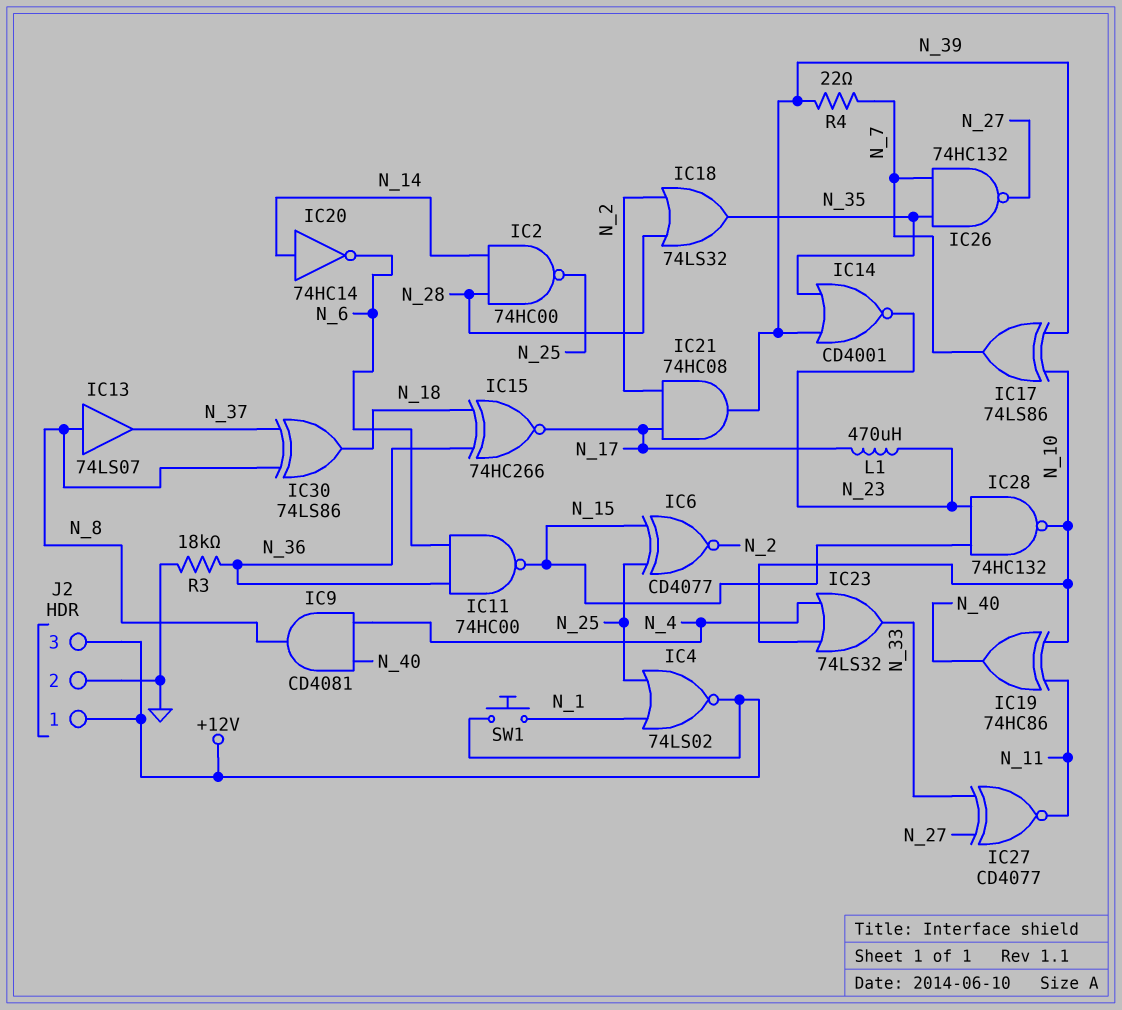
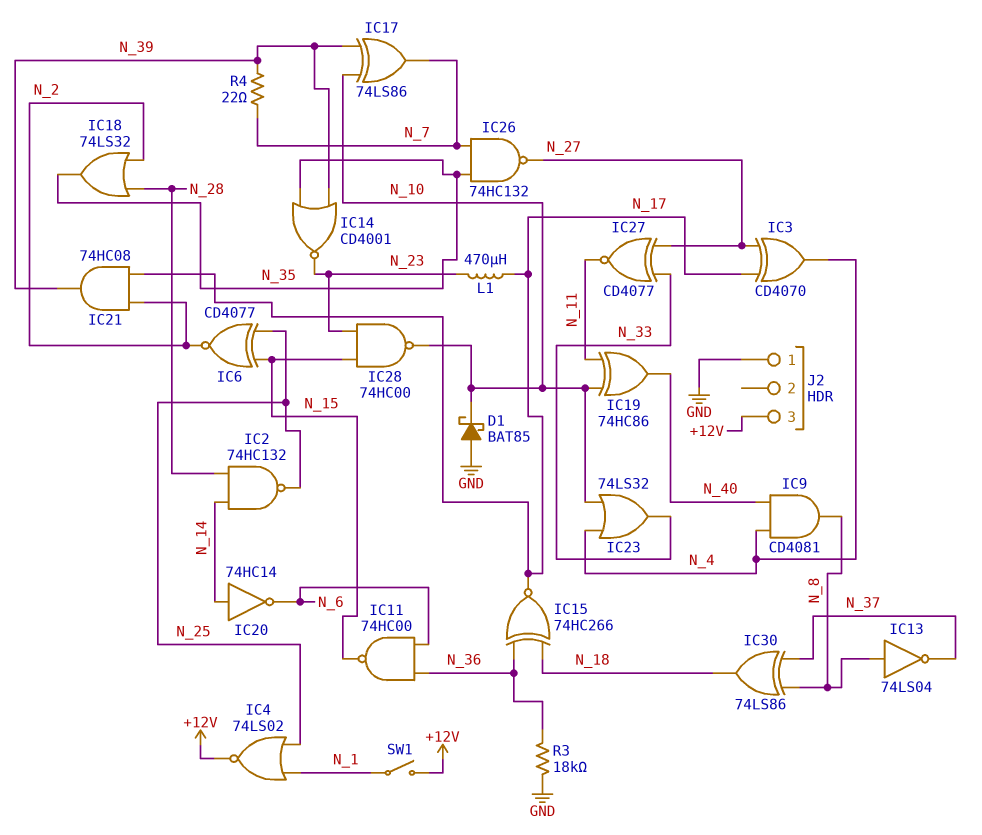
D1: none -> schottky BAT85 (A GND, K N_10)
IC2: NAND 74HC00 (in N_14, in N_28, out N_25) -> NAND 74HC132 (in N_14, in N_28, out N_25)
IC3: none -> XOR CD4070 (in N_17, in N_27, out N_4)
IC13: buffer 74LS07 (in N_8, out N_37) -> NOT 74LS04 (in N_8, out N_37)
IC28: NAND 74HC132 (in N_15, in N_23, out N_10) -> NAND 74HC00 (in N_15, in N_23, out N_10)
J2 pin 1: +12V -> GND
J2 pin 2: GND -> none
SW1: button (+12V, N_1) -> switch (+12V, N_1)

